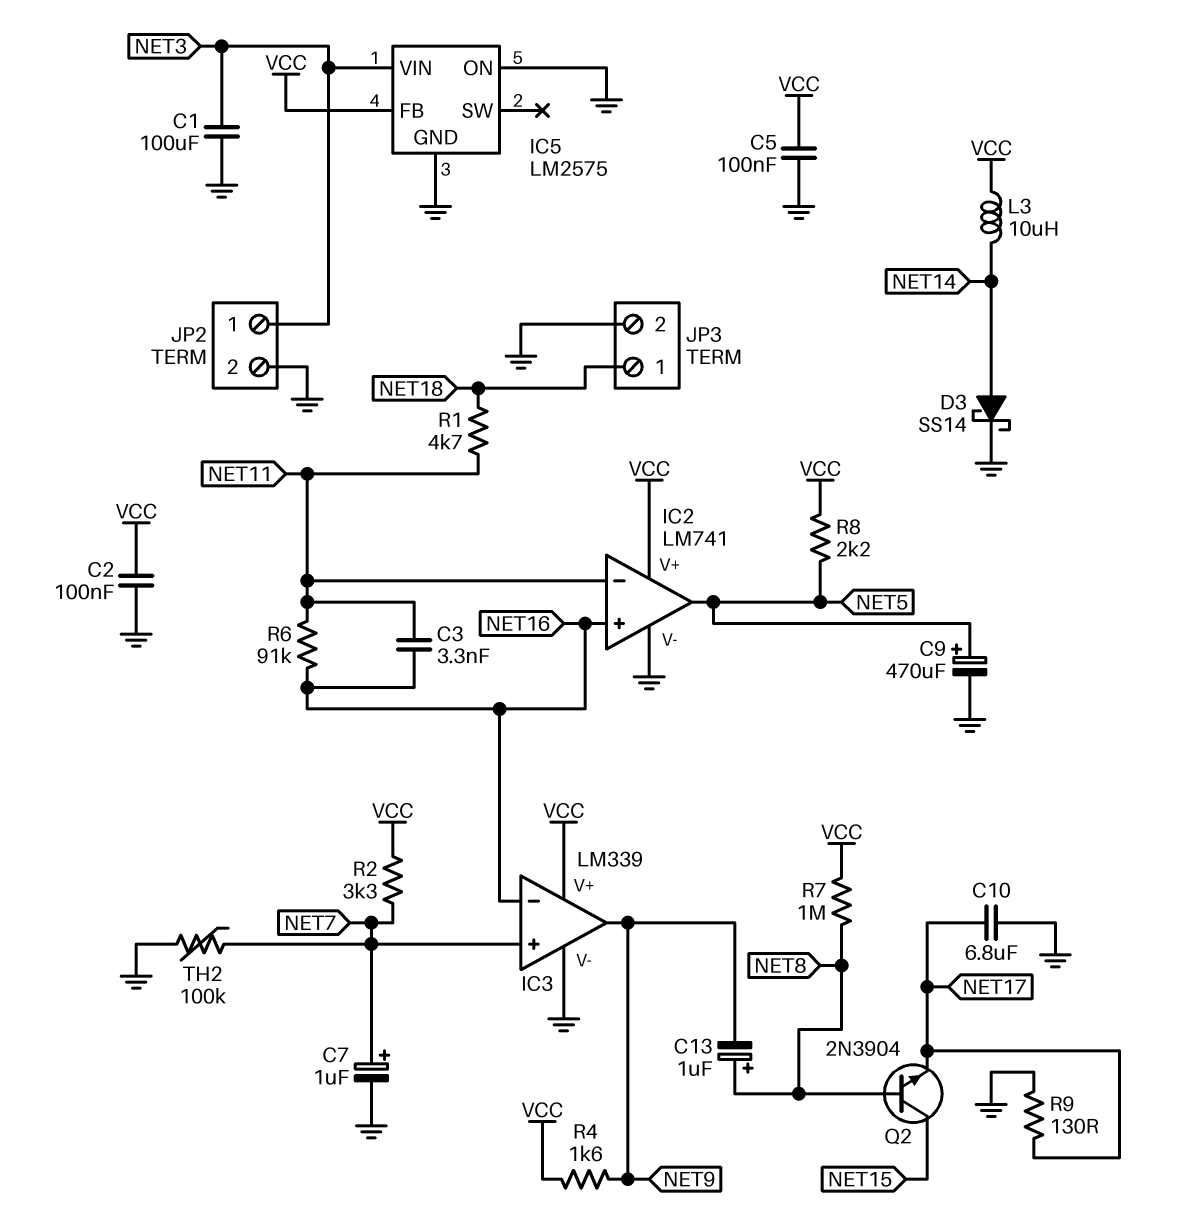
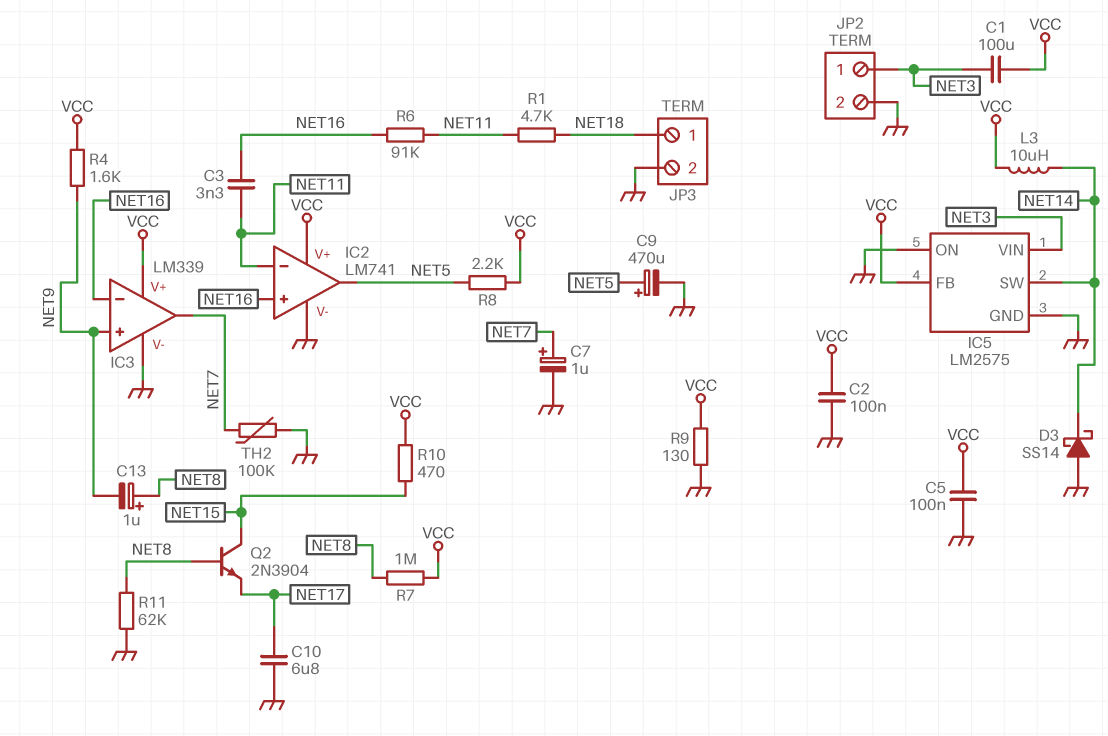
C1: 100uF (GND, NET3) -> 100uF (NET3, VCC)
D3: schottky SS14 (A NET14, K GND) -> schottky SS14 (A GND, K NET14)
IC3 pin in+: NET7 -> NET9
IC3 pin out: NET9 -> NET7
IC5 pin SW: none -> NET14
R2: 3.3k (NET7, VCC) -> none
R9: 130 (GND, NET17) -> 130 (GND, VCC)
R10: none -> 470 (NET15, VCC)
R11: none -> 62k (GND, NET8)

